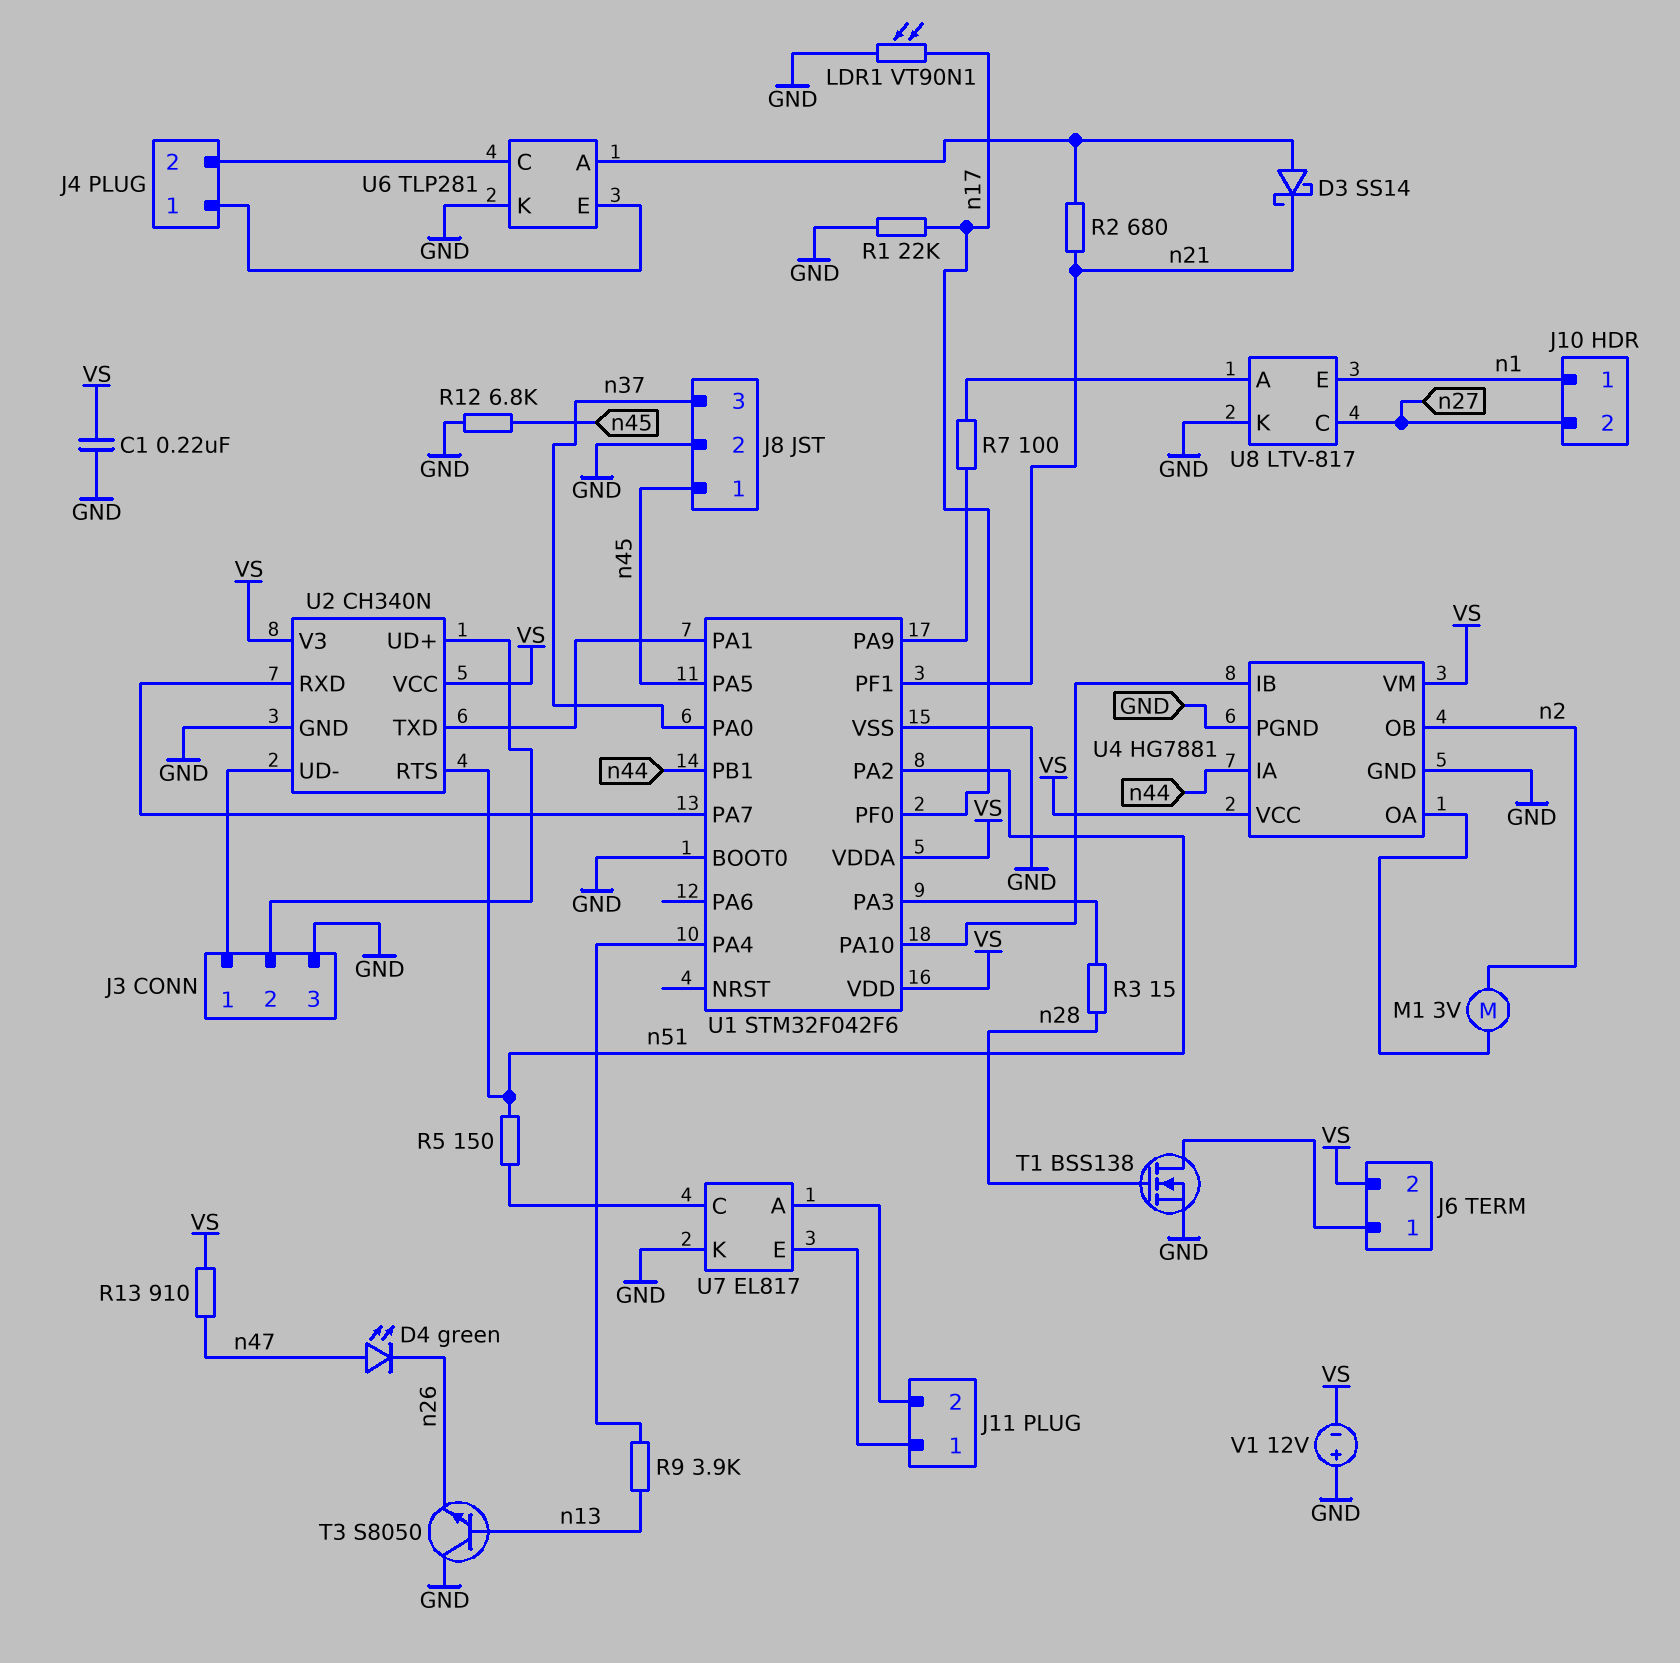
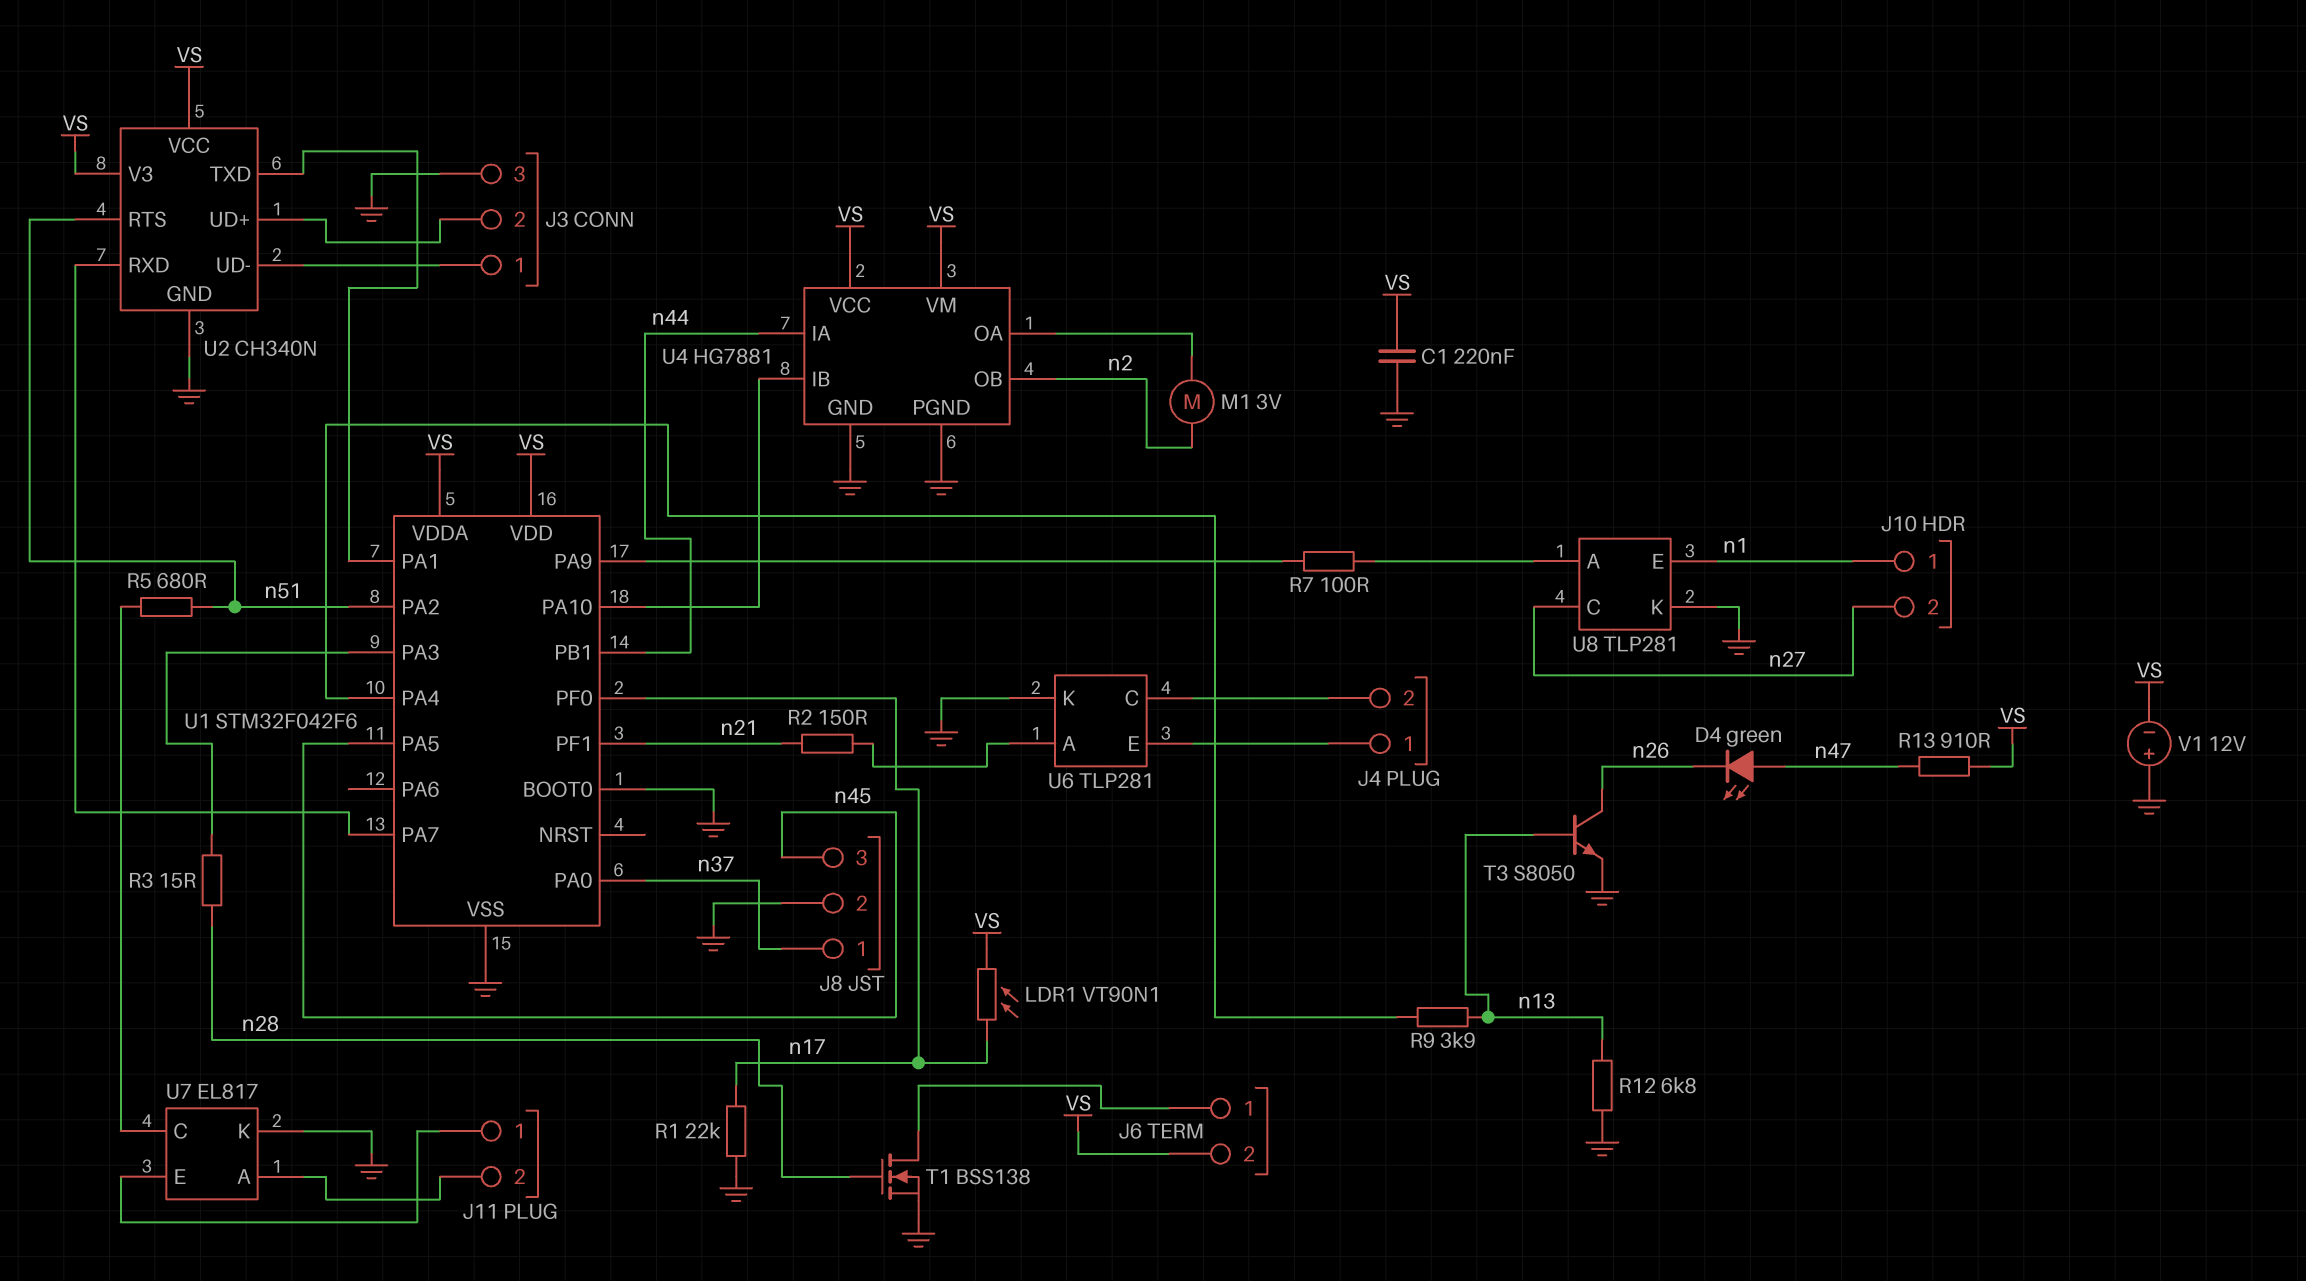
D3: schottky SS14 (A U6/A, K n21) -> none
J8 pin 1: n45 -> n37
J8 pin 3: n37 -> n45
LDR1: VT90N1 (GND, n17) -> VT90N1 (VS, n17)
R2: 680 (U6/A, n21) -> 150 (U6/A, n21)
R5: 150 (U7/C, n51) -> 680 (U7/C, n51)
R12: 6.8k (GND, n45) -> 6.8k (GND, n13)
T3: NPN S8050 (B n13, C GND, E n26) -> NPN S8050 (B n13, C n26, E GND)
U8: LTV-817 -> TLP281

